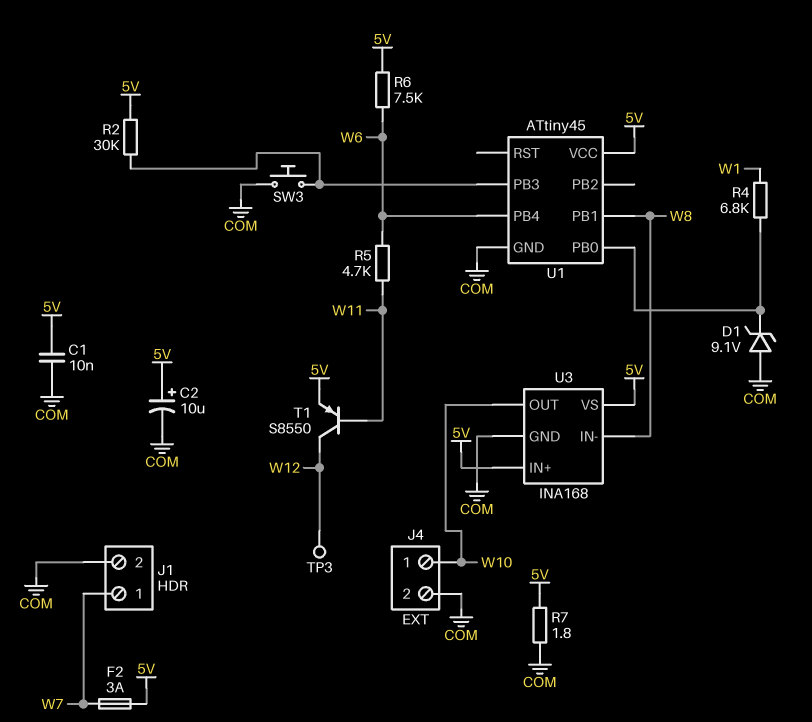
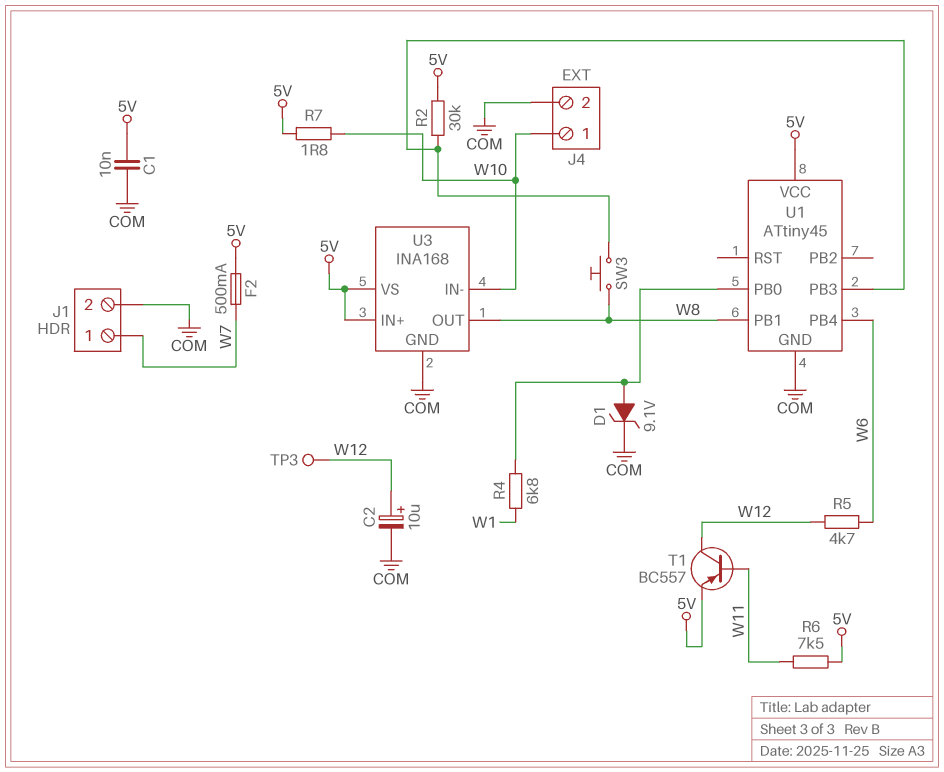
C2: 10uF (plus 5V, minus COM) -> 10uF (plus W12, minus COM)
D1: zener 9.1V (A COM, K U1/PB0) -> zener 9.1V (A U1/PB0, K COM)
F2: 3A (5V, W7) -> 500mA (5V, W7)
R5: 4.7k (W6, W11) -> 4.7k (W6, W12)
R6: 7.5k (5V, W6) -> 7.5k (5V, W11)
R7: 1.8 (5V, COM) -> 1.8 (5V, W10)
SW3: button (COM, U1/PB3) -> button (U1/PB3, W8)
T1: PNP S8550 (B W11, C W12, E 5V) -> PNP BC557 (B W11, C W12, E 5V)
U3 pin IN-: W8 -> W10
U3 pin OUT: W10 -> W8

